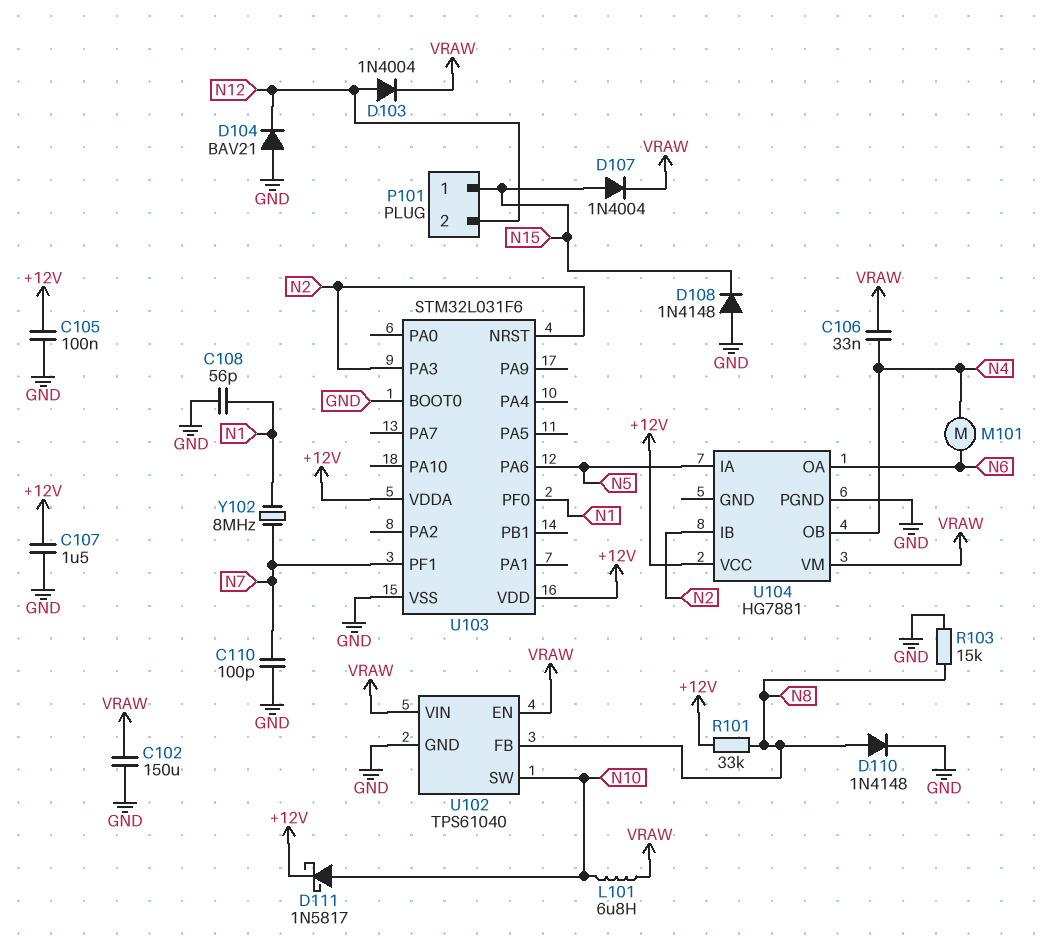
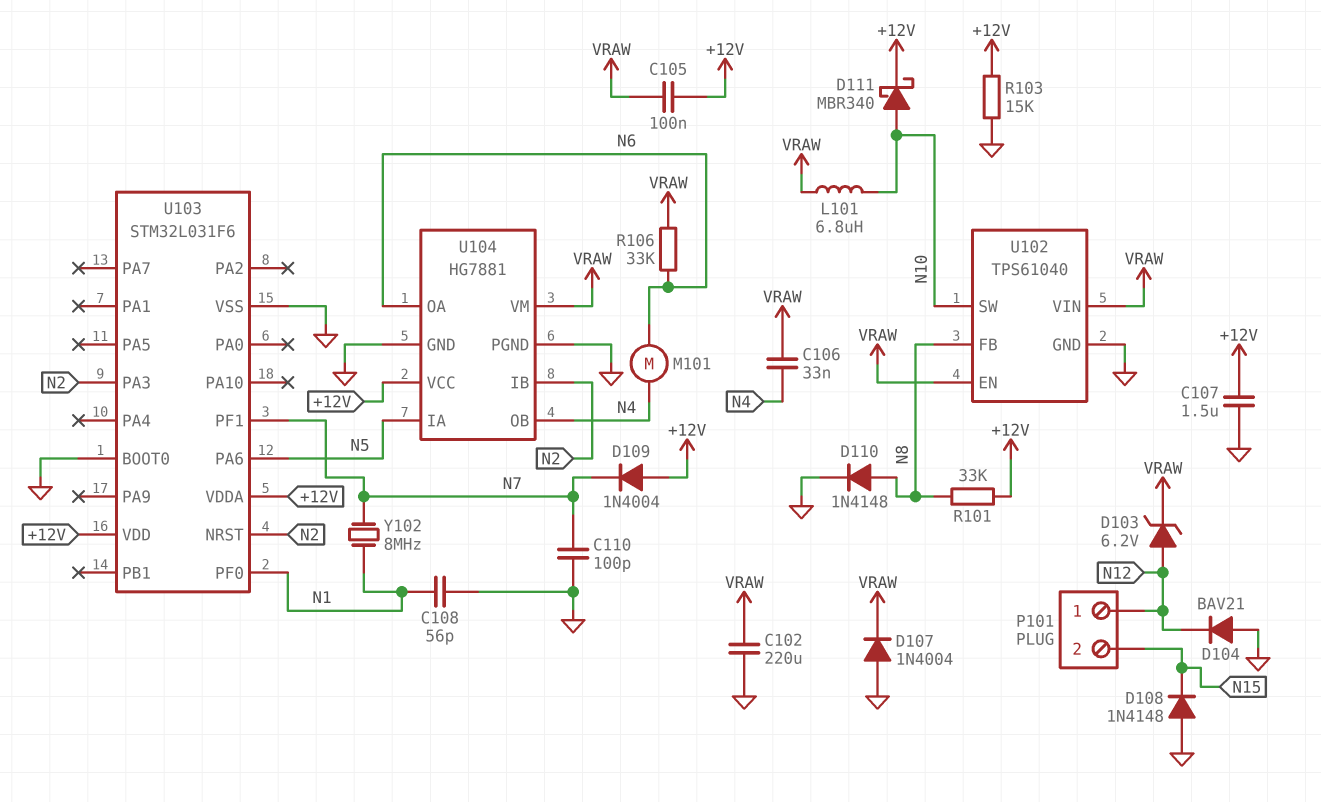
C102: 150uF (GND, VRAW) -> 220uF (GND, VRAW)
C105: 100nF (+12V, GND) -> 100nF (+12V, VRAW)
D103: diode 1N4004 (A N12, K VRAW) -> zener 6.2V (A N12, K VRAW)
D107: diode 1N4004 (A N15, K VRAW) -> diode 1N4004 (A GND, K VRAW)
D109: none -> diode 1N4004 (A +12V, K N7)
D111: schottky 1N5817 (A N10, K +12V) -> schottky MBR340 (A N10, K +12V)
P101 pin 1: N15 -> N12
P101 pin 2: N12 -> N15
R103: 15k (GND, N8) -> 15k (+12V, GND)
R106: none -> 33k (N6, VRAW)
U104 pin GND: none -> GND

